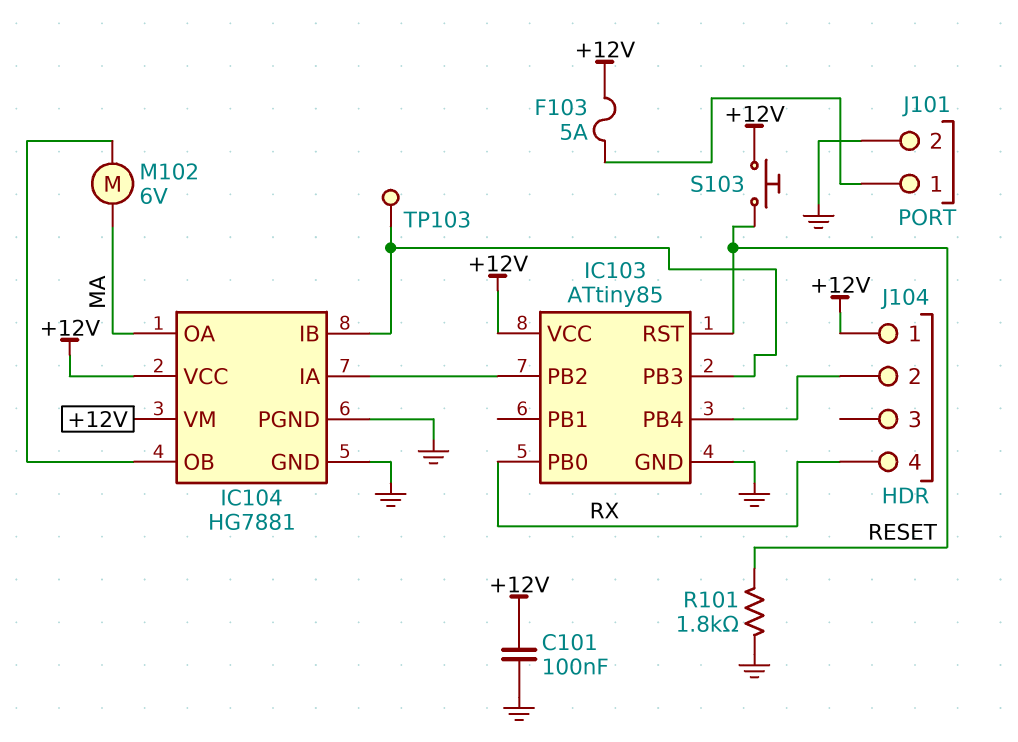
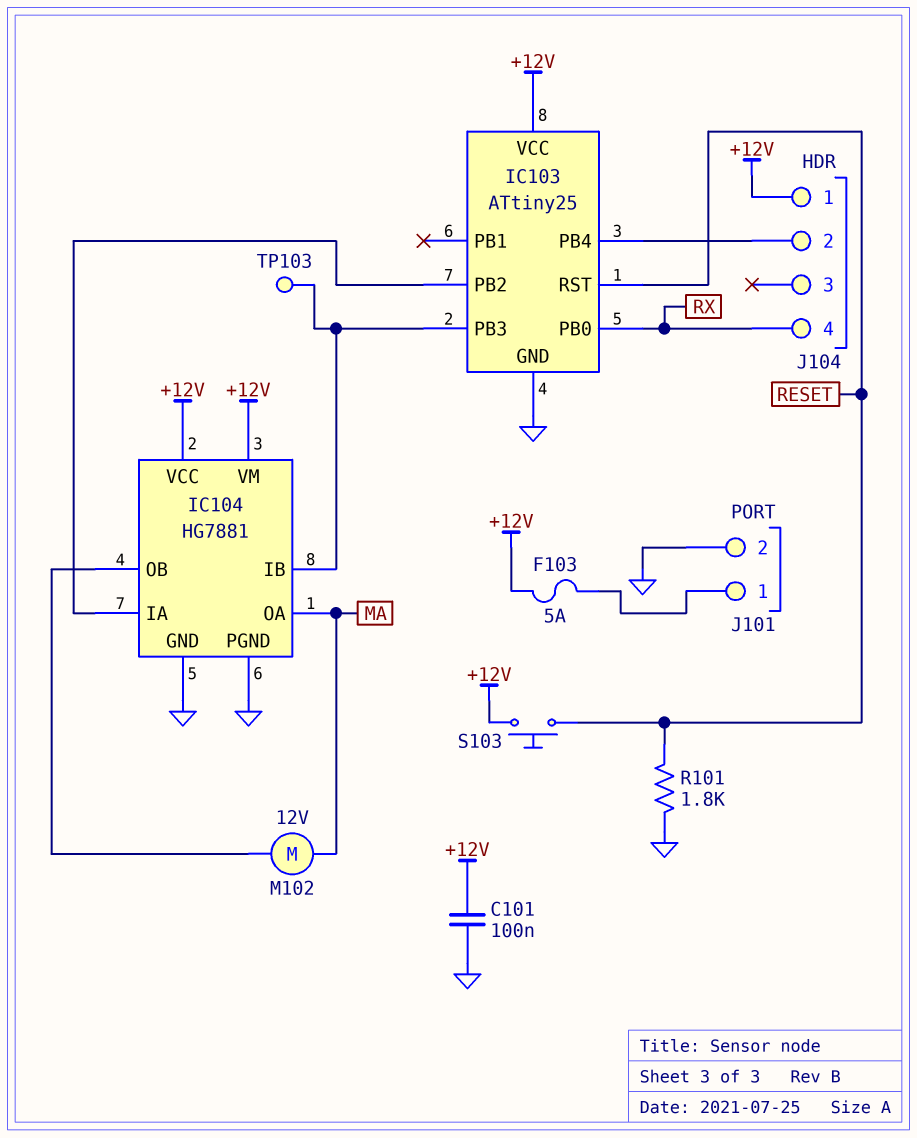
IC103: ATtiny85 -> ATtiny25
M102: motor 6V (IC104/OB, MA) -> motor 12V (IC104/OB, MA)

